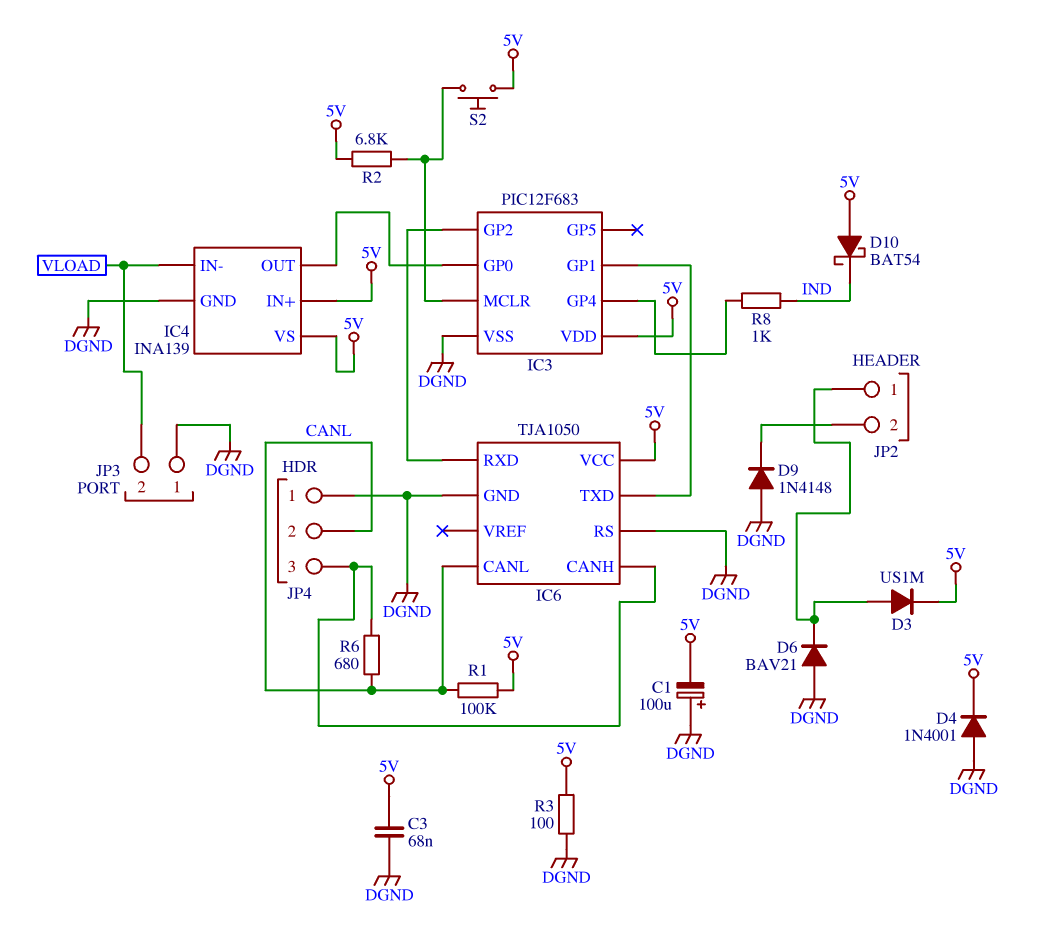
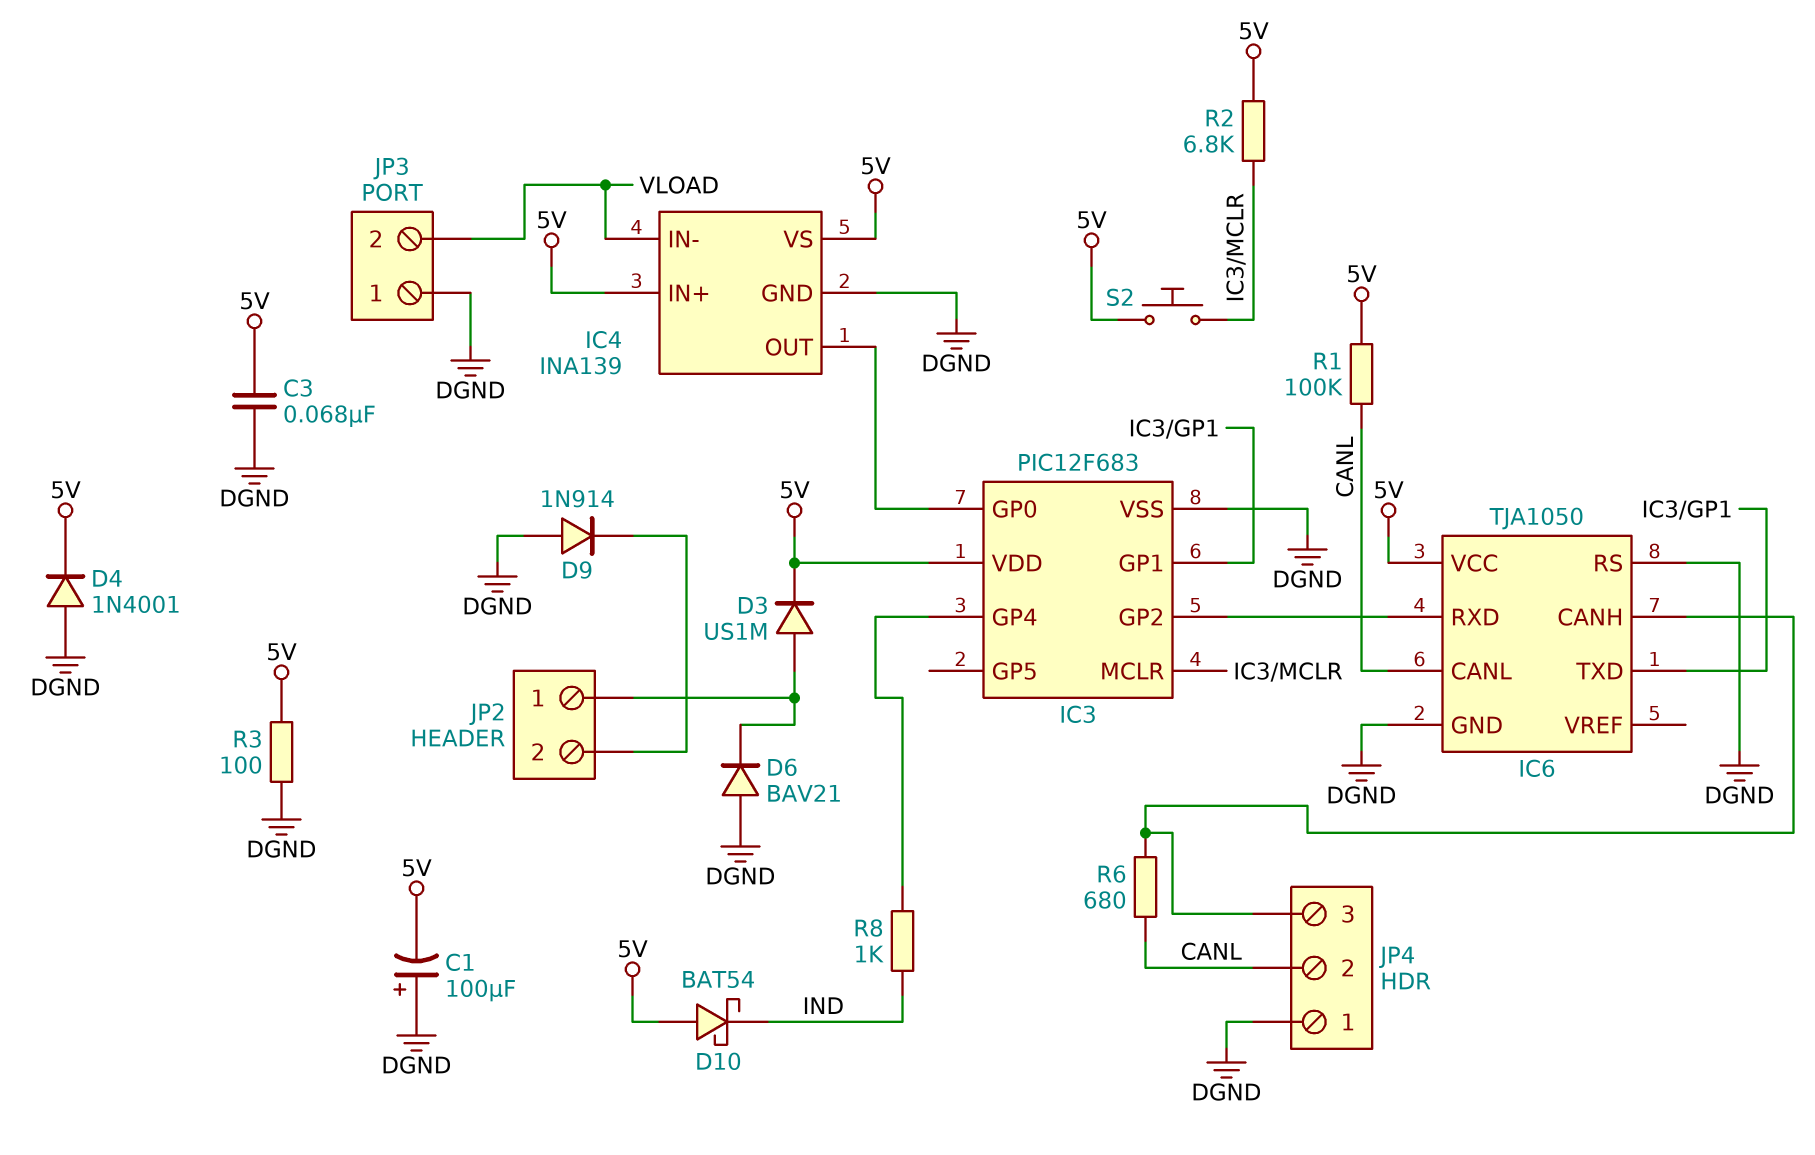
D9: diode 1N4148 (A DGND, K JP2/2) -> diode 1N914 (A DGND, K JP2/2)

